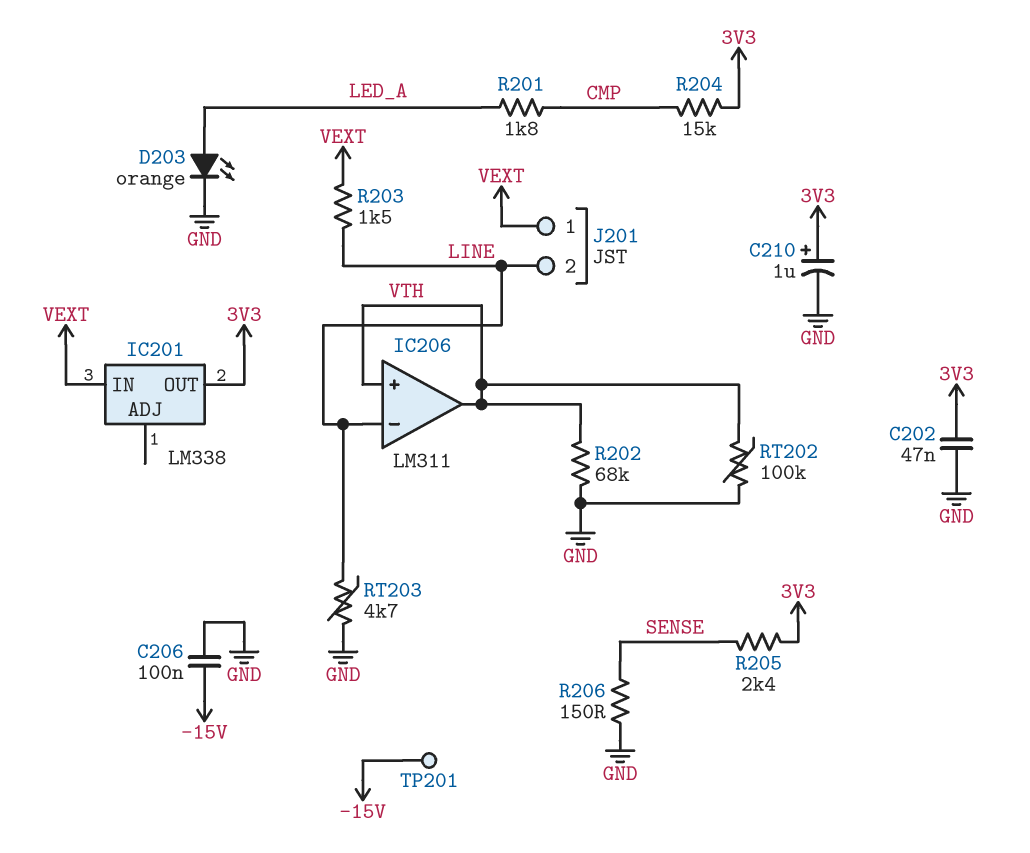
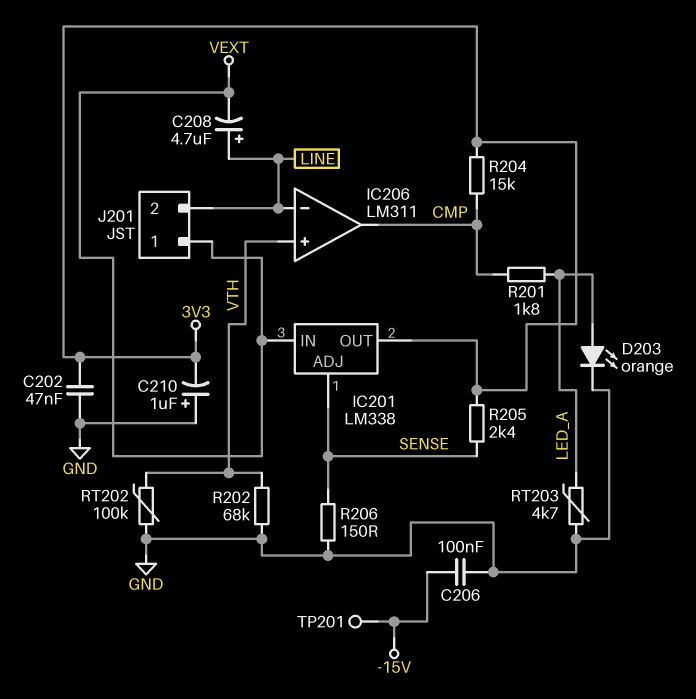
C208: none -> 4.7uF (plus LINE, minus VEXT)
C210: 1uF (plus 3V3, minus GND) -> 1uF (plus GND, minus 3V3)
IC201 pin ADJ: none -> SENSE
IC206 pin out: VTH -> CMP
R203: 1.5k (LINE, VEXT) -> none
RT203: 4.7k (GND, LINE) -> 4.7k (GND, LED_A)

